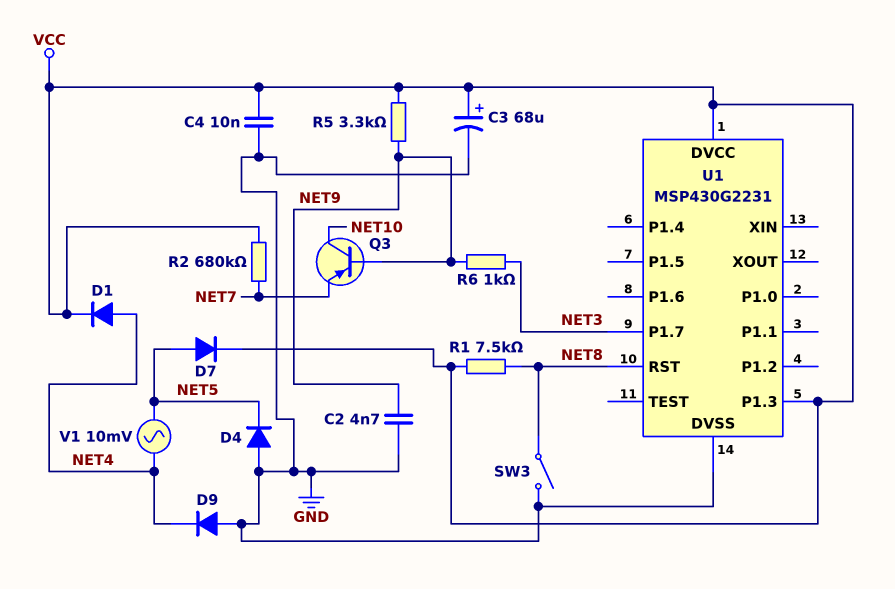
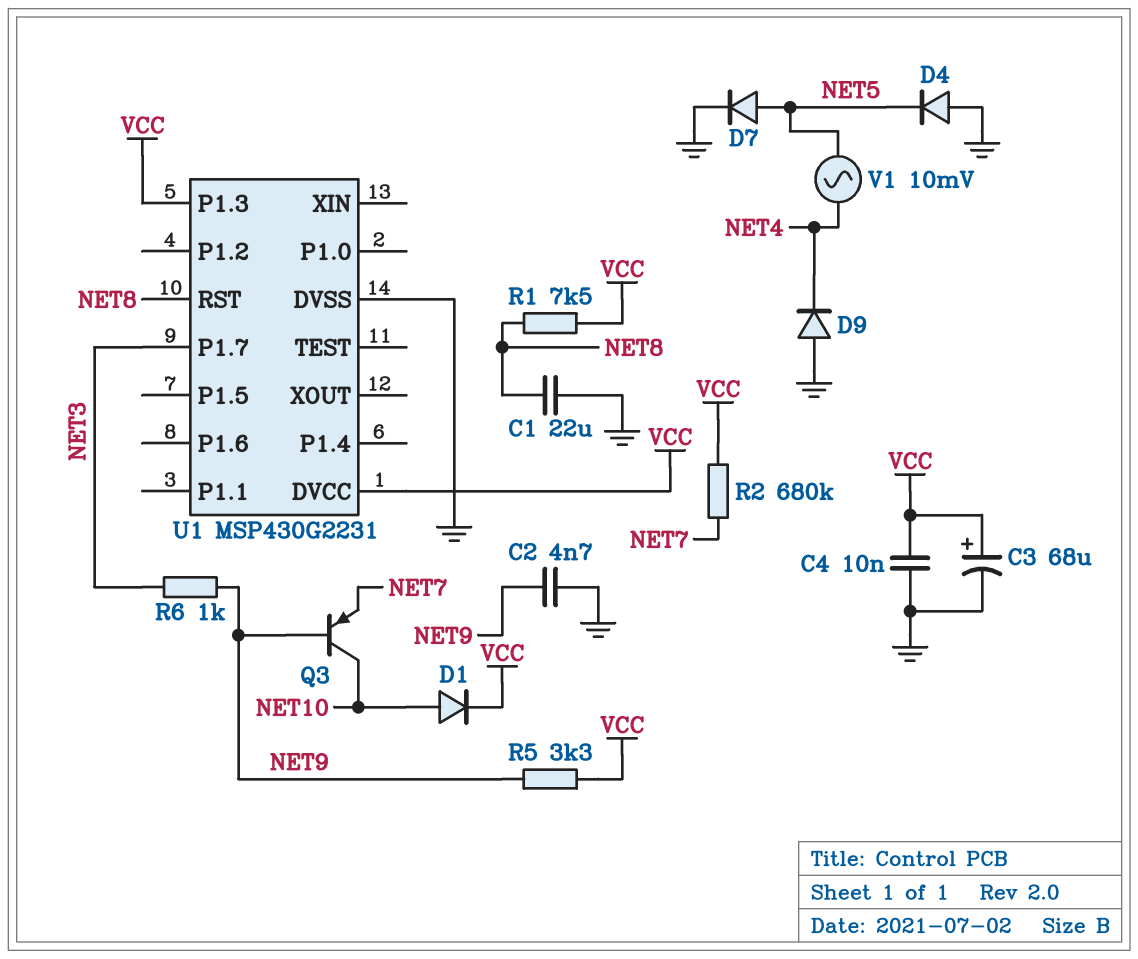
C1: none -> 22uF (GND, NET8)
D1: diode (A NET4, K VCC) -> diode (A NET10, K VCC)
D7: diode (A NET5, K VCC) -> diode (A NET5, K GND)
SW3: switch (GND, NET8) -> none

